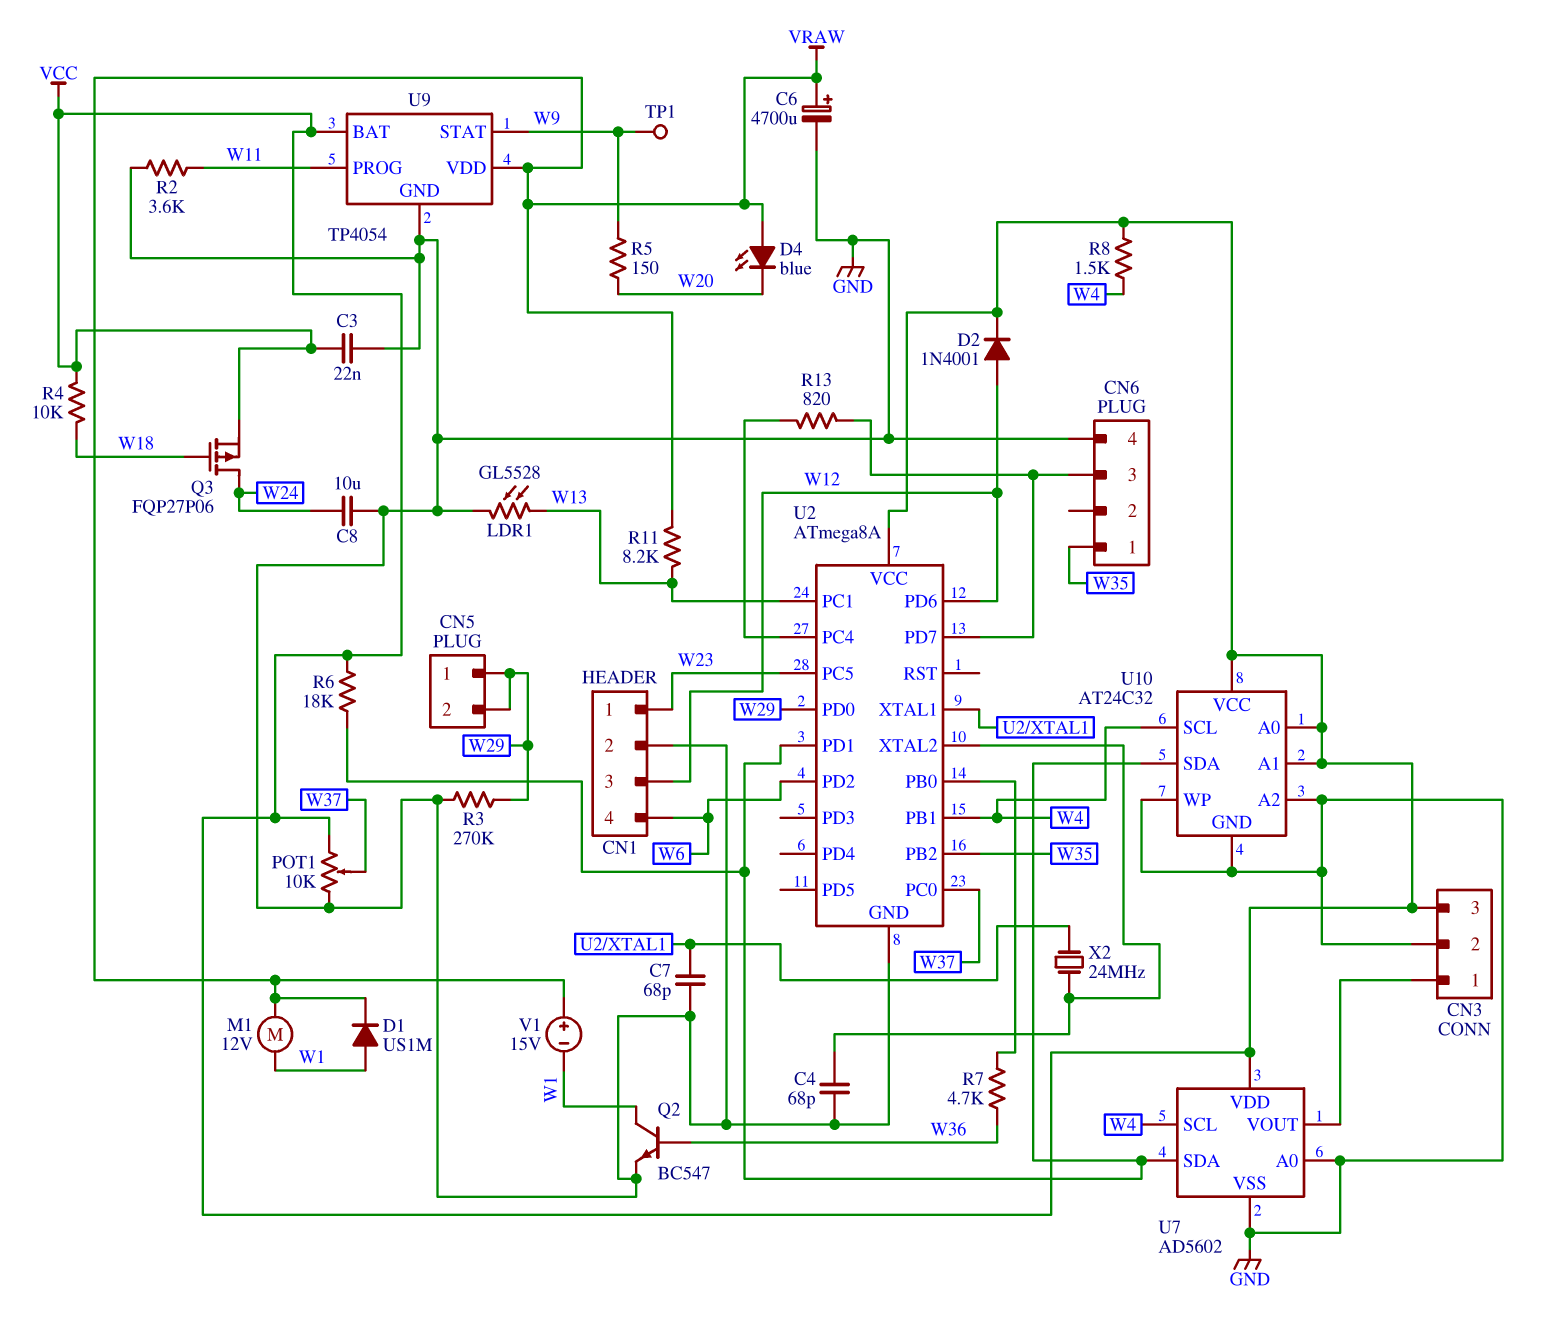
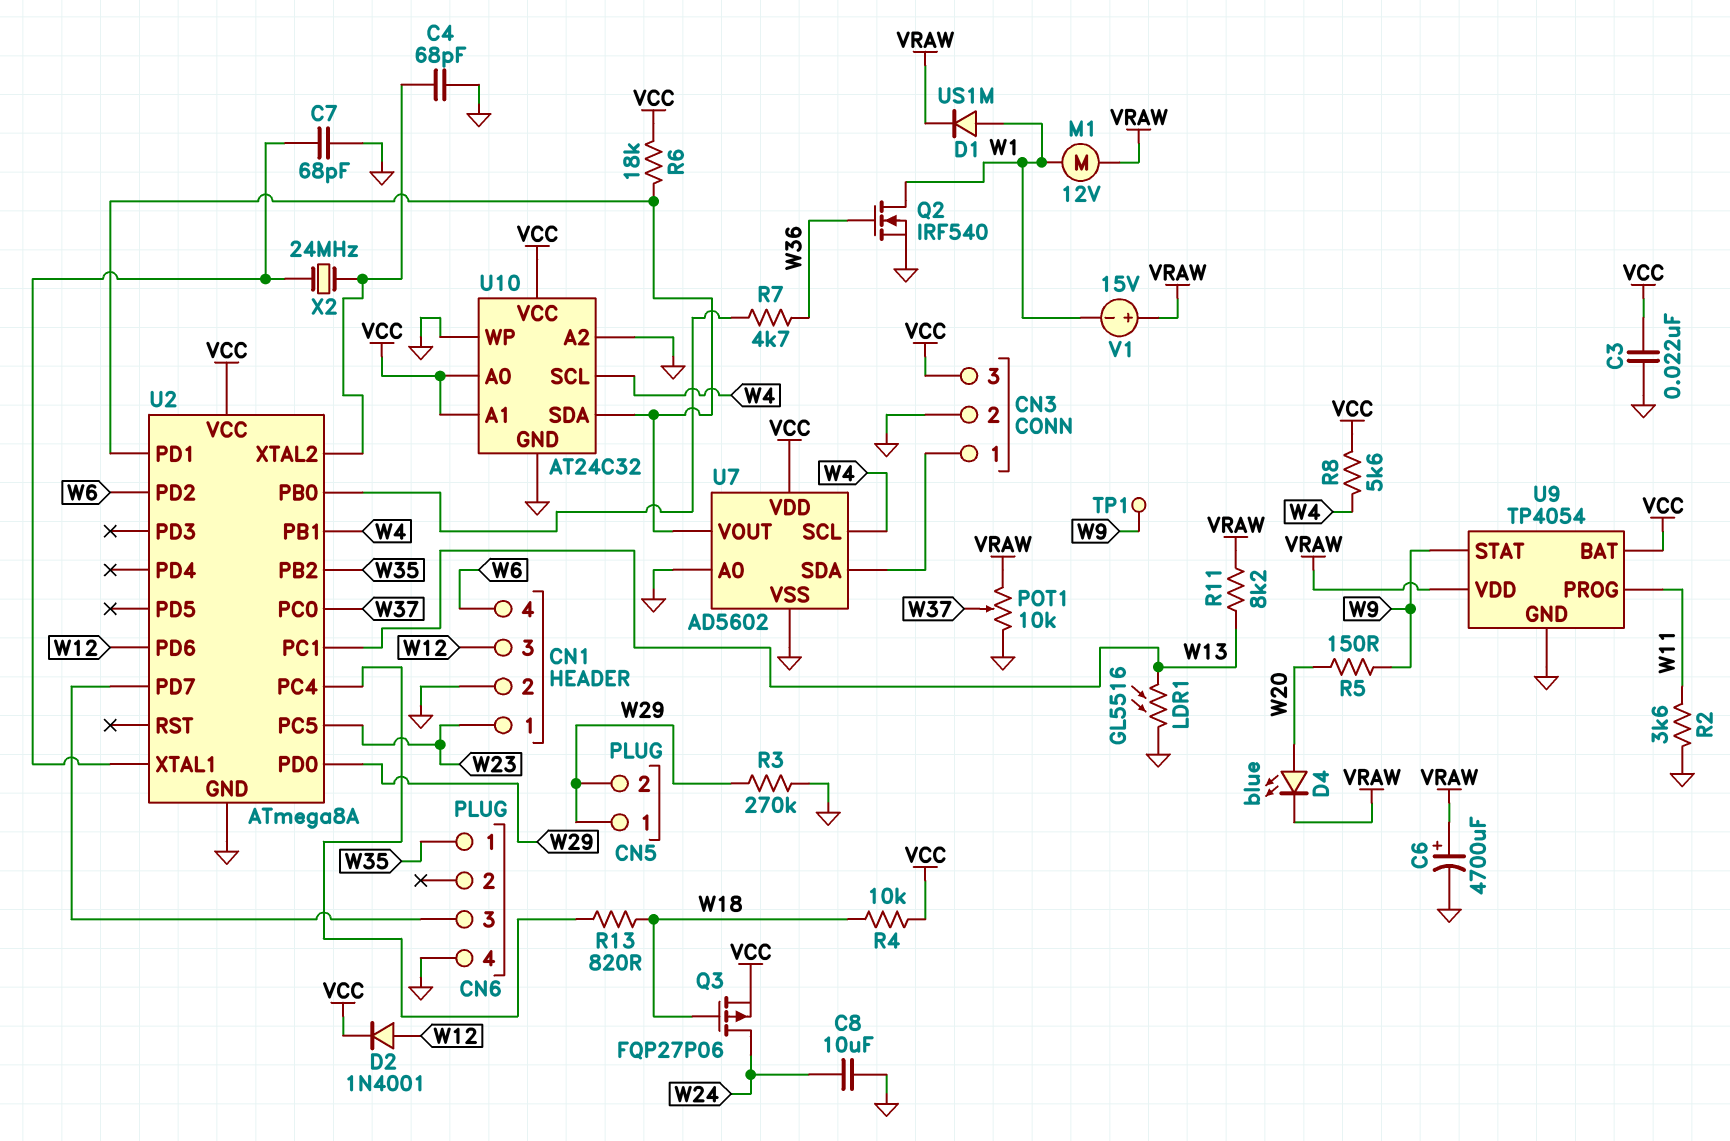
D4: LED blue (A VRAW, K W20) -> LED blue (A W20, K VRAW)
LDR1: GL5528 (GND, W13) -> GL5516 (GND, W13)
POT1: 10k (GND, VCC, wiper W37) -> 10k (GND, VRAW, wiper W37)
Q2: NPN BC547 (B W36, C W1, E GND) -> NMOS IRF540 (G W36, D W1, S GND)
R8: 1.5k (VCC, W4) -> 5.6k (VCC, W4)
R13: 820 (CN6/3, U2/PC4) -> 820 (U2/PC4, W18)
U7 pin SDA: U2/PD1 -> CN3/1
U7 pin VOUT: CN3/1 -> U2/PD1

